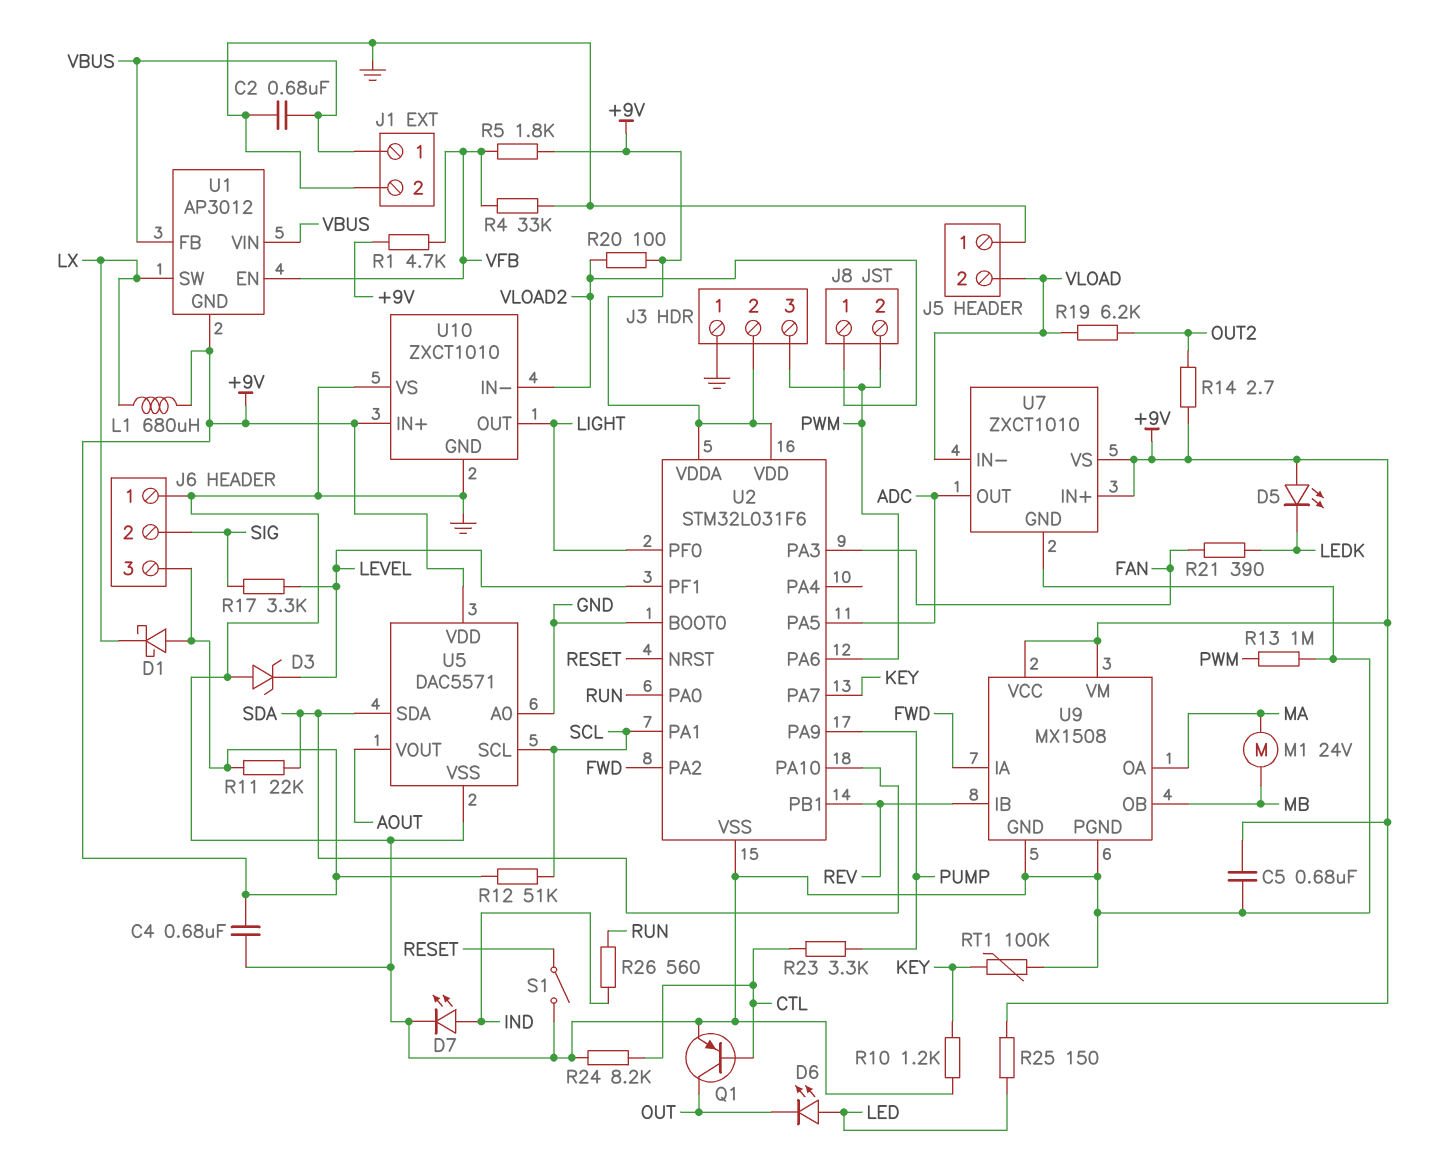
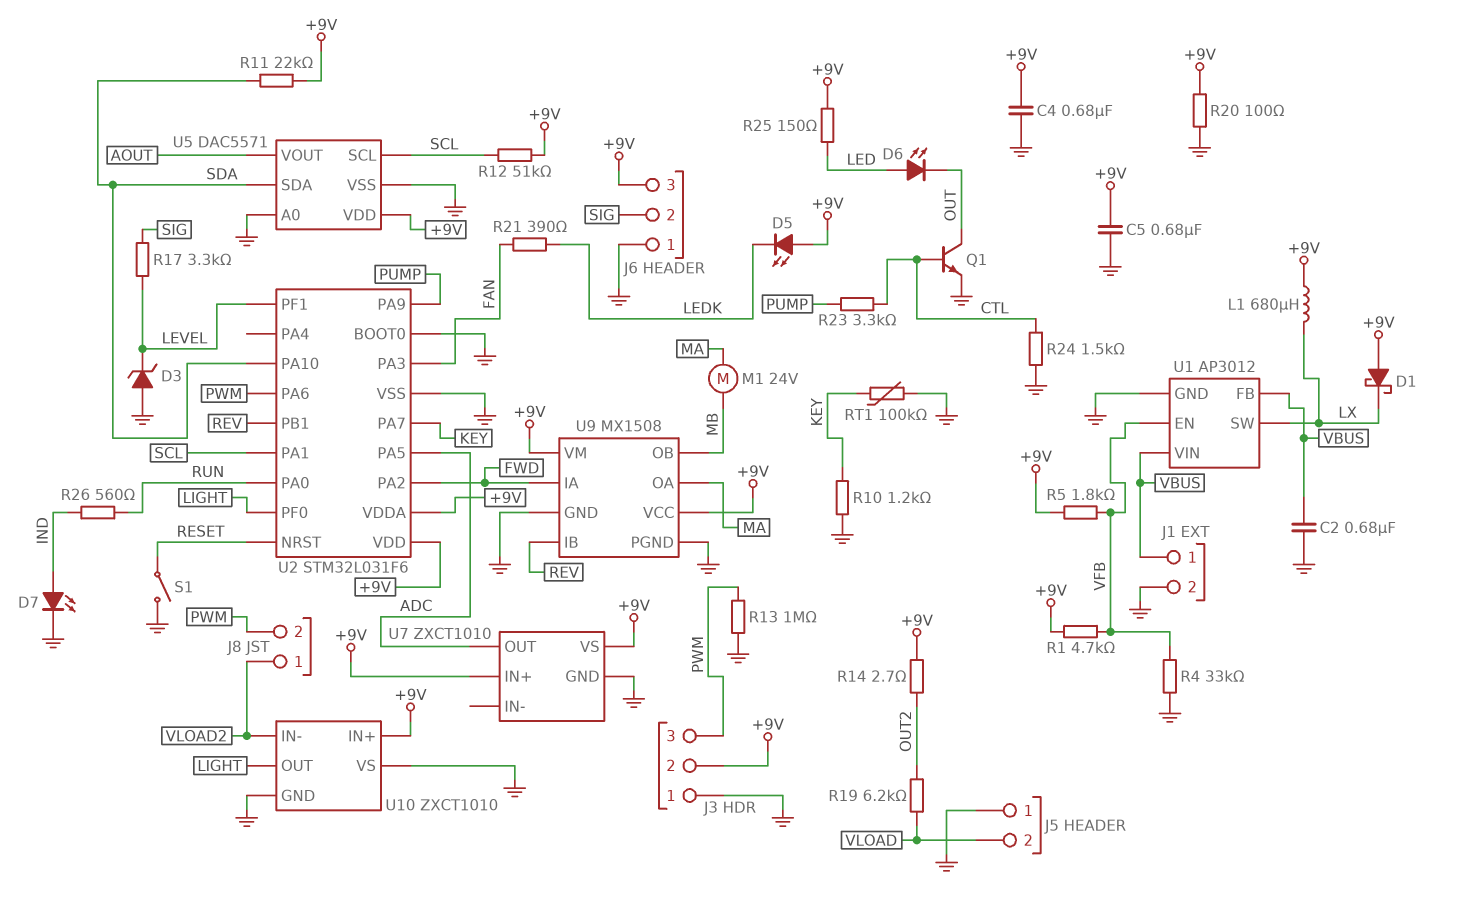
Q1: PNP (B CTL, C OUT, E GND) -> NPN (B CTL, C OUT, E GND)
R20: 100 (+9V, VLOAD2) -> 100 (+9V, GND)
R24: 8.2k (CTL, GND) -> 1.5k (CTL, GND)
U1 pin GND: +9V -> GND
U7 pin IN-: VLOAD -> none

